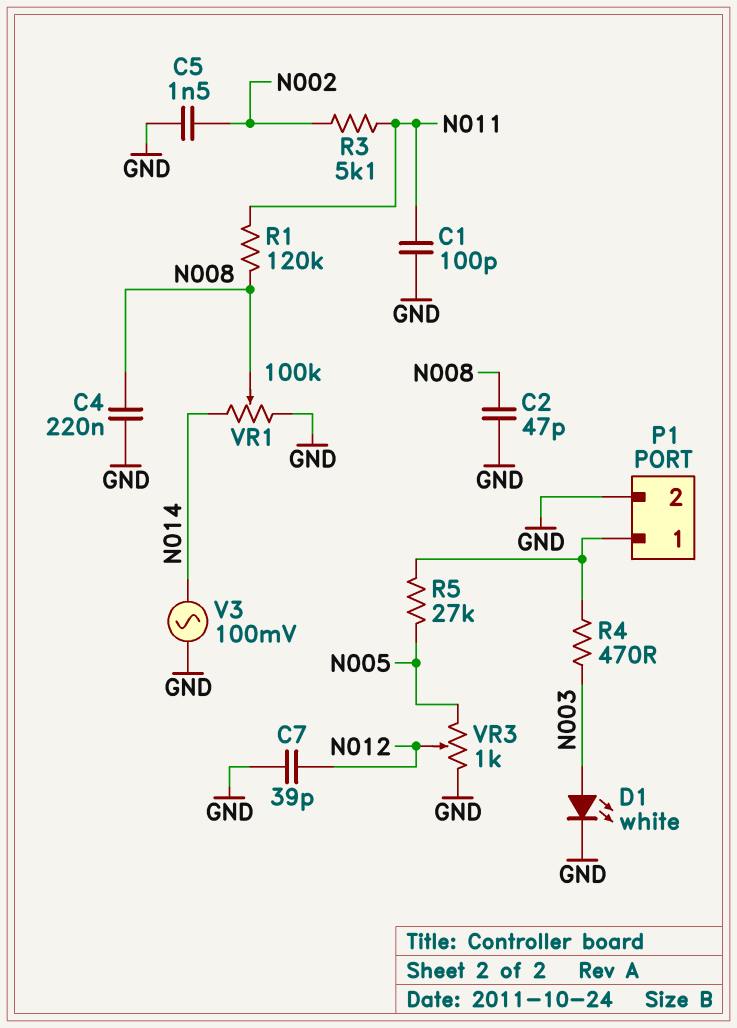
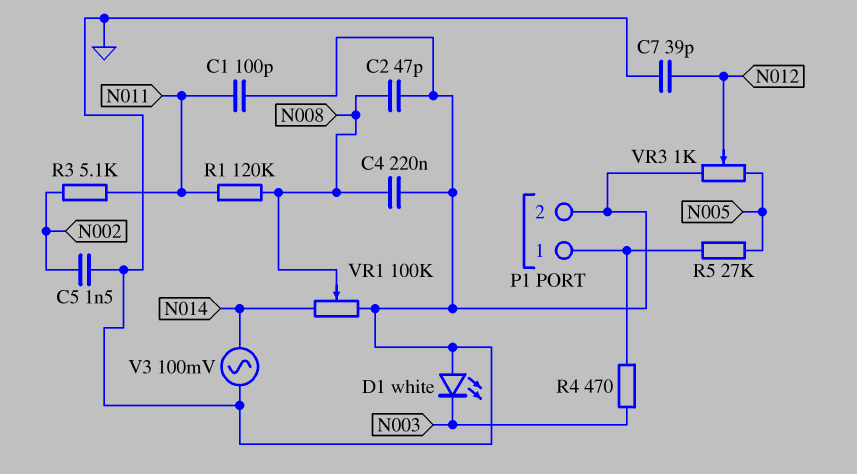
D1: LED white (A N003, K GND) -> LED white (A GND, K N003)

